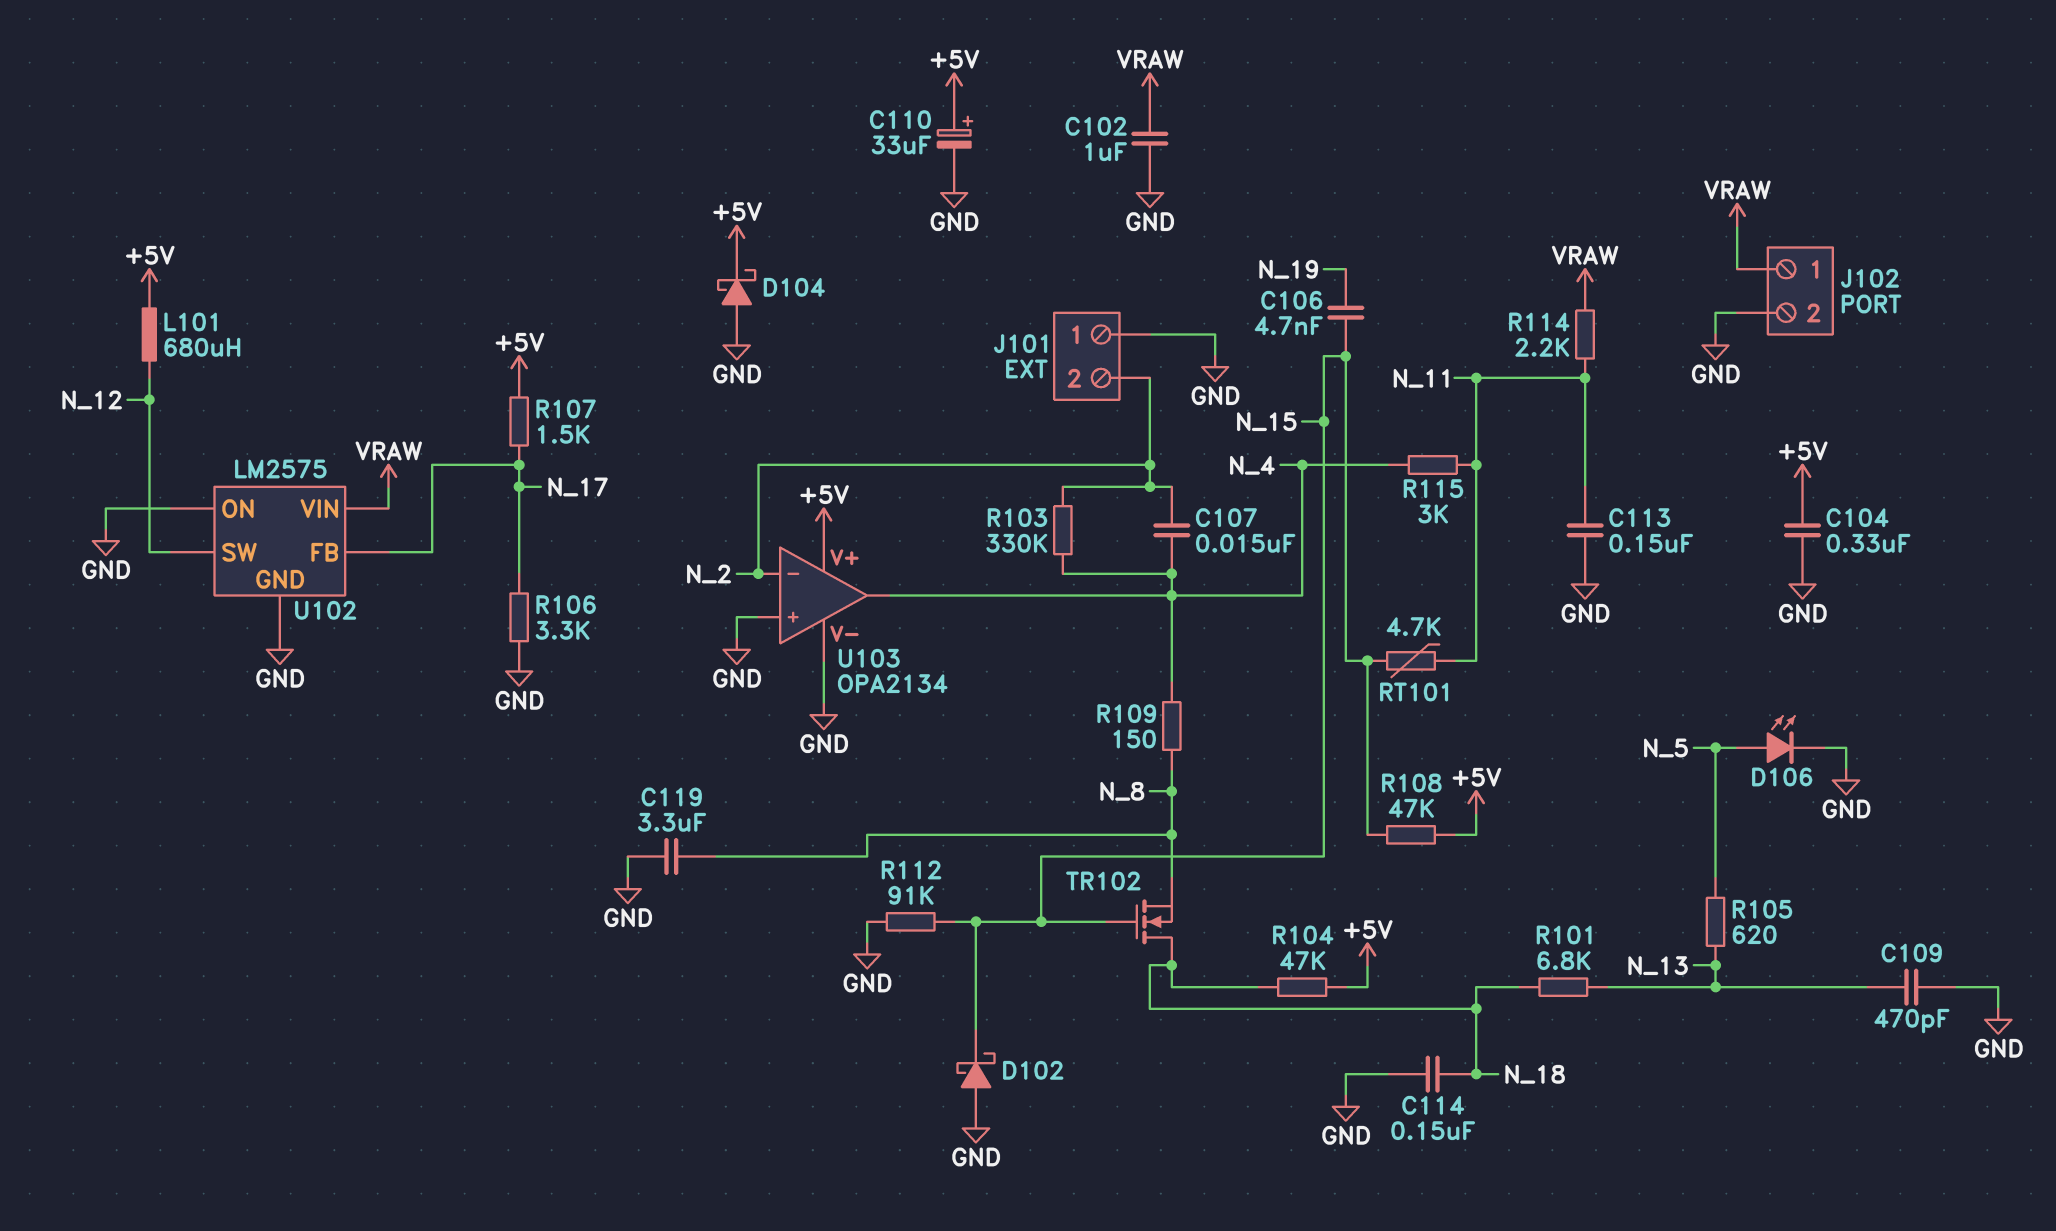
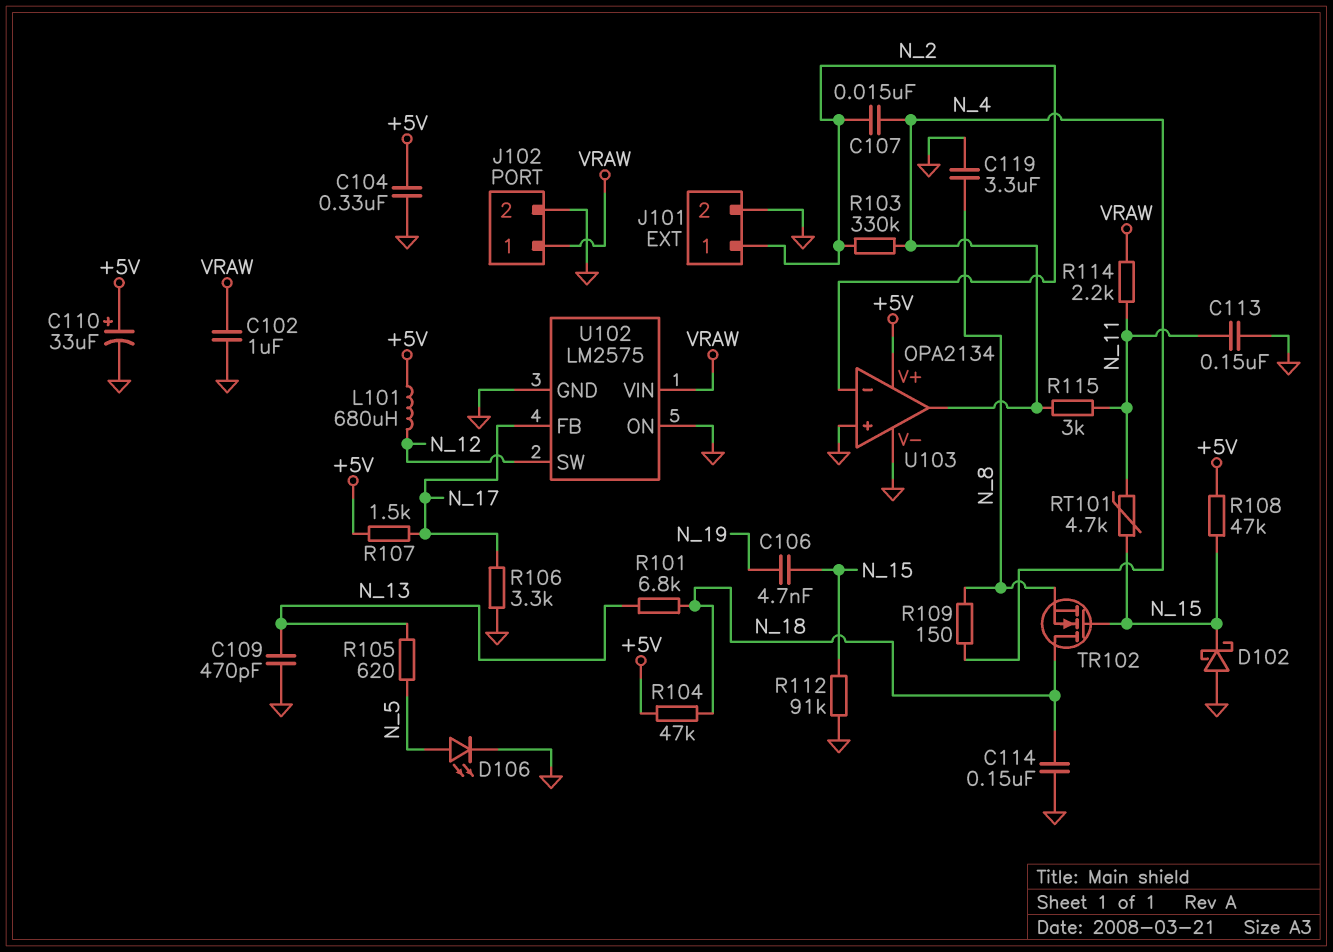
D104: schottky (A GND, K +5V) -> none
J101 pin 1: GND -> N_2
J101 pin 2: N_2 -> GND

